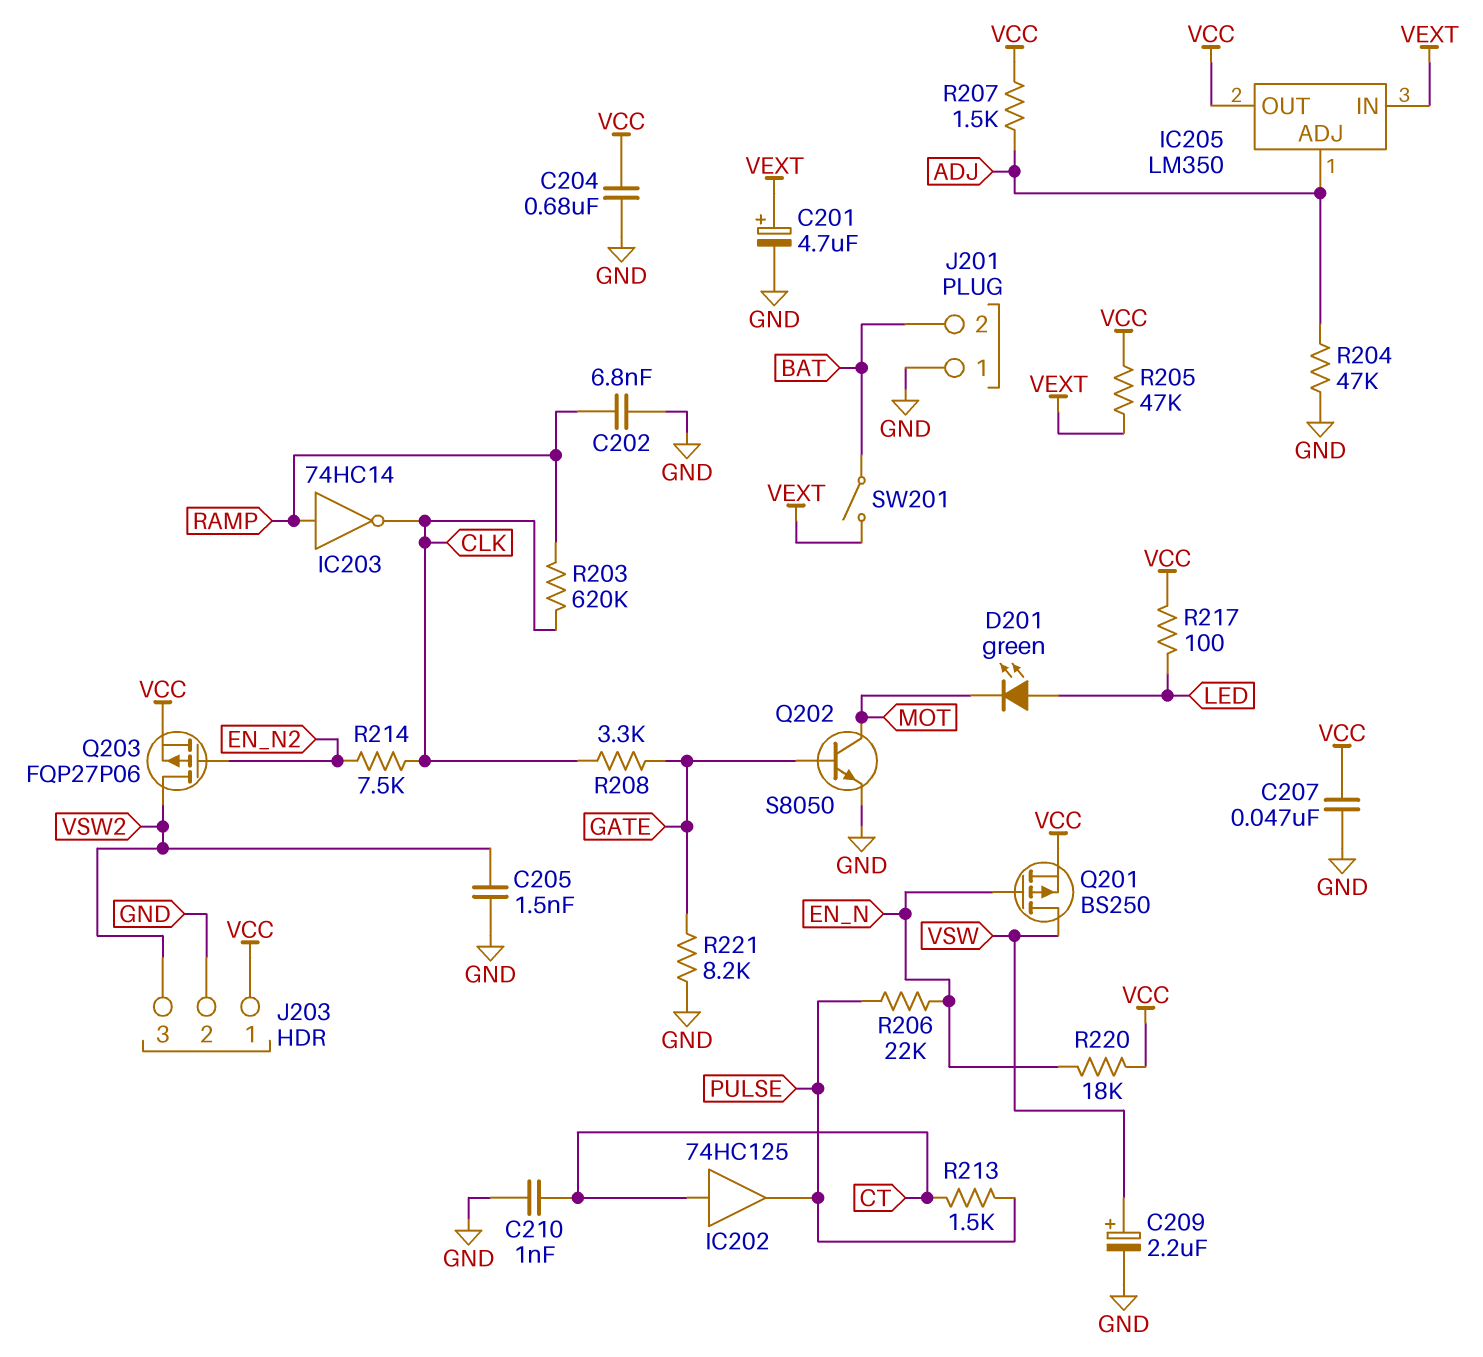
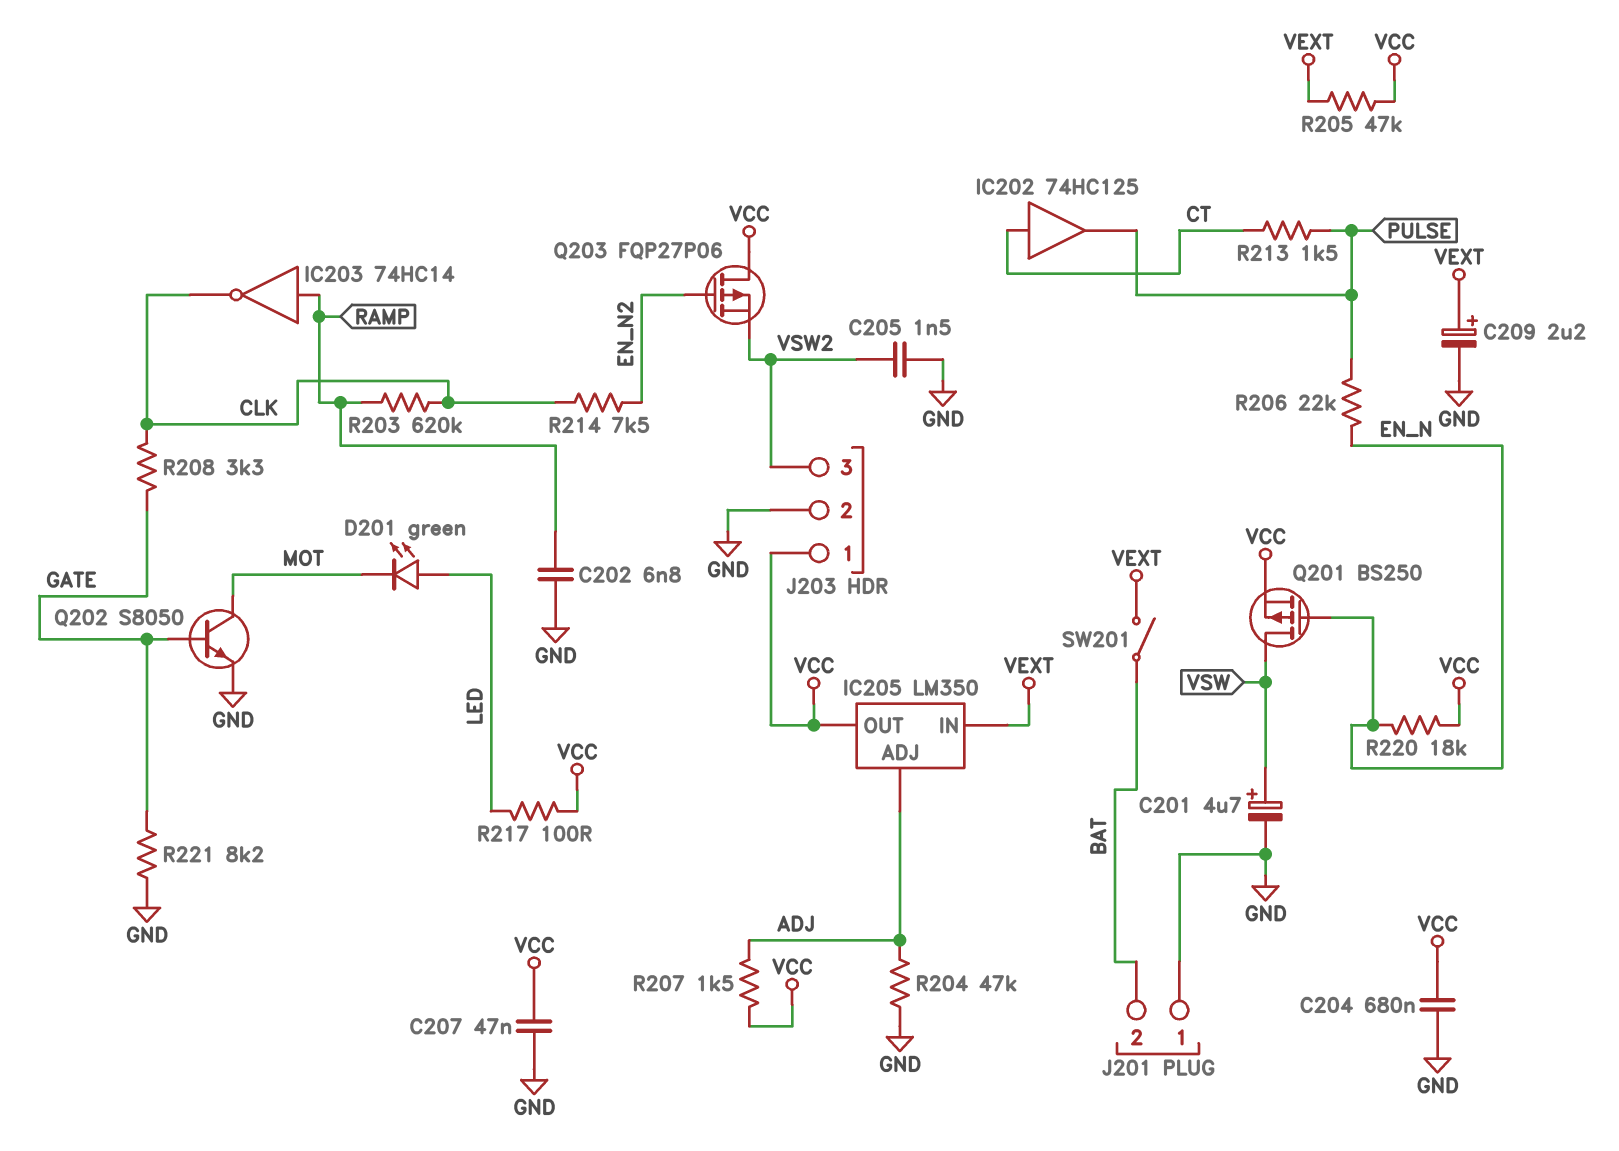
C201: 4.7uF (plus VEXT, minus GND) -> 4.7uF (plus VSW, minus GND)
C209: 2.2uF (plus VSW, minus GND) -> 2.2uF (plus VEXT, minus GND)
C210: 1nF (CT, GND) -> none
Q203: PMOS FQP27P06 (G EN_N2, D VSW2, S VCC) -> PMOS FQP27P06 (G EN_N2, D VCC, S VSW2)

